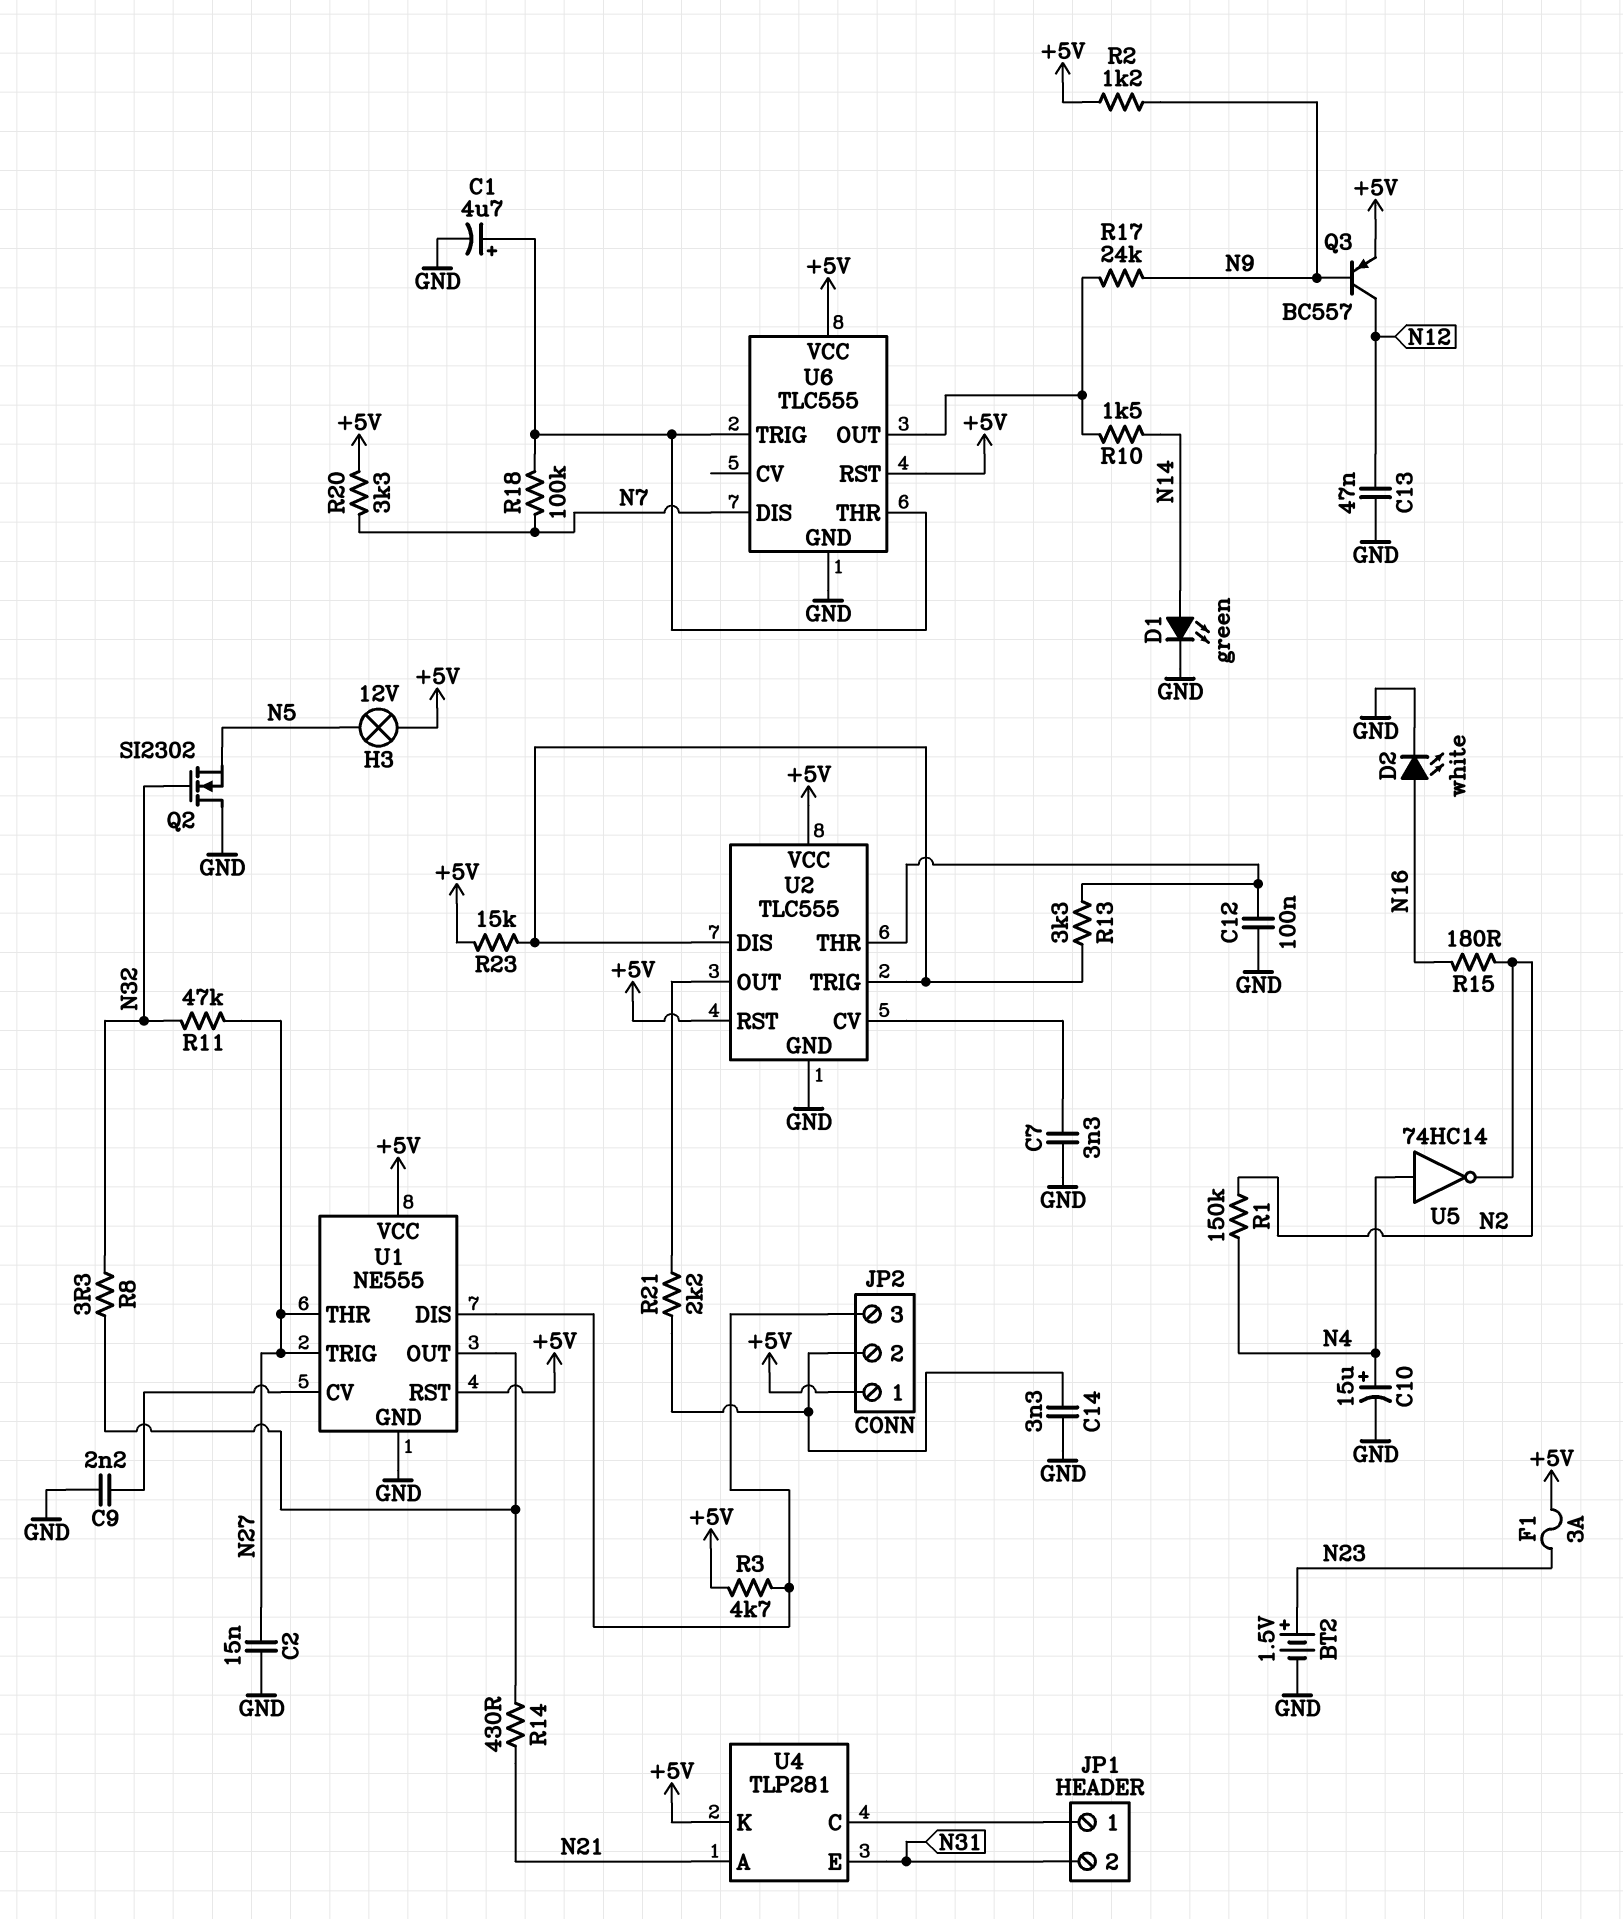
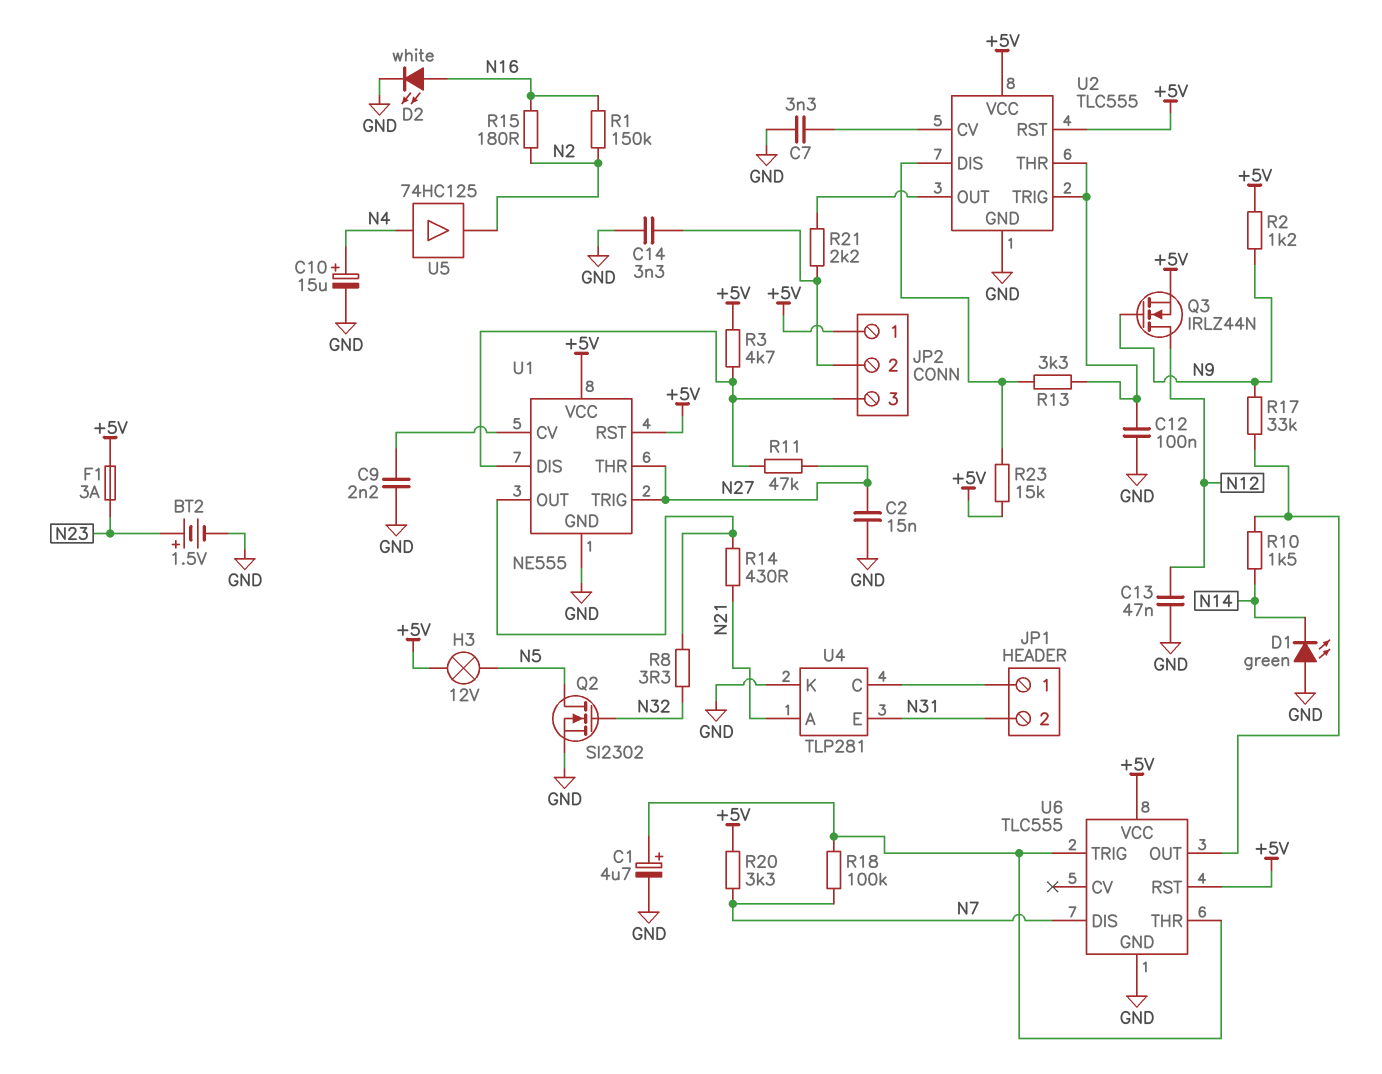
D1: LED green (A N14, K GND) -> LED green (A GND, K N14)
Q2: NMOS SI2302 (G N32, D GND, S N5) -> NMOS SI2302 (G N32, D N5, S GND)
Q3: PNP BC557 (B N9, C N12, E +5V) -> NMOS IRLZ44N (G N9, D N12, S +5V)
R1: 150k (N2, N4) -> 150k (N2, N16)
R11: 47k (N27, N32) -> 47k (JP2/3, N27)
R17: 24k (N9, U6/OUT) -> 33k (N9, U6/OUT)
U2 pin TRIG: U2/DIS -> U2/THR
U4 pin K: +5V -> GND
U5: NOT 74HC14 (in N4, out N2) -> buffer 74HC125 (in N4, out N2)

